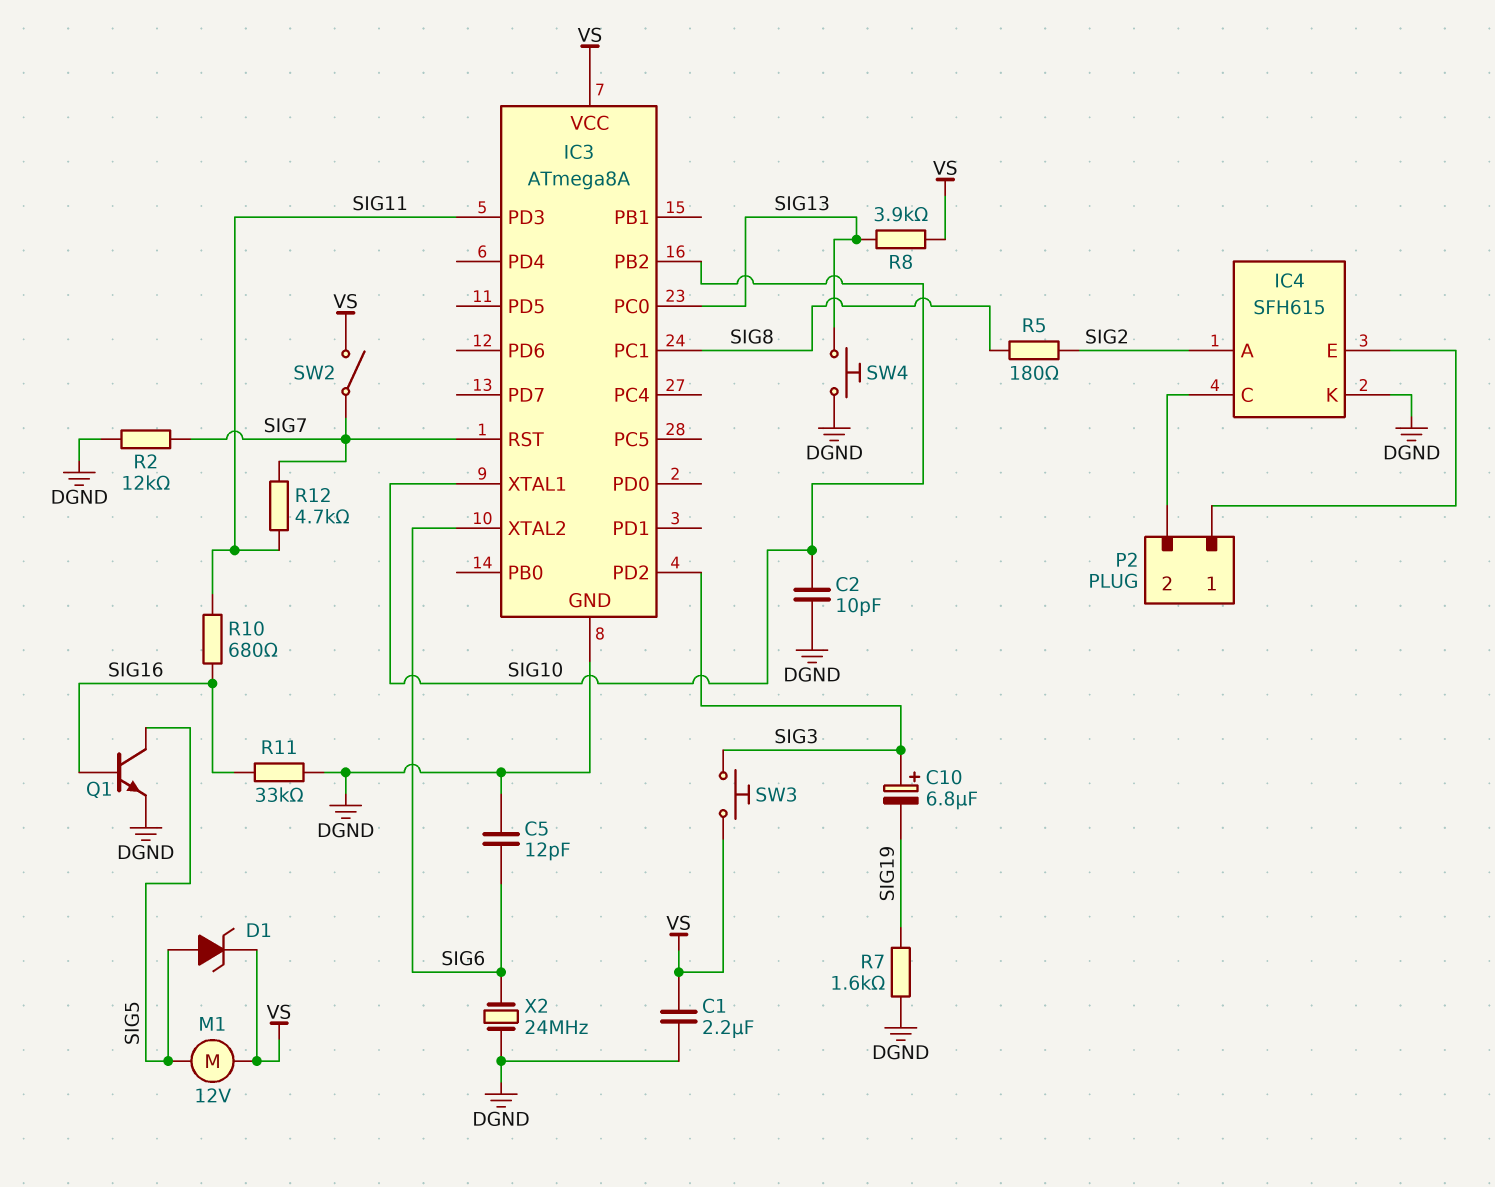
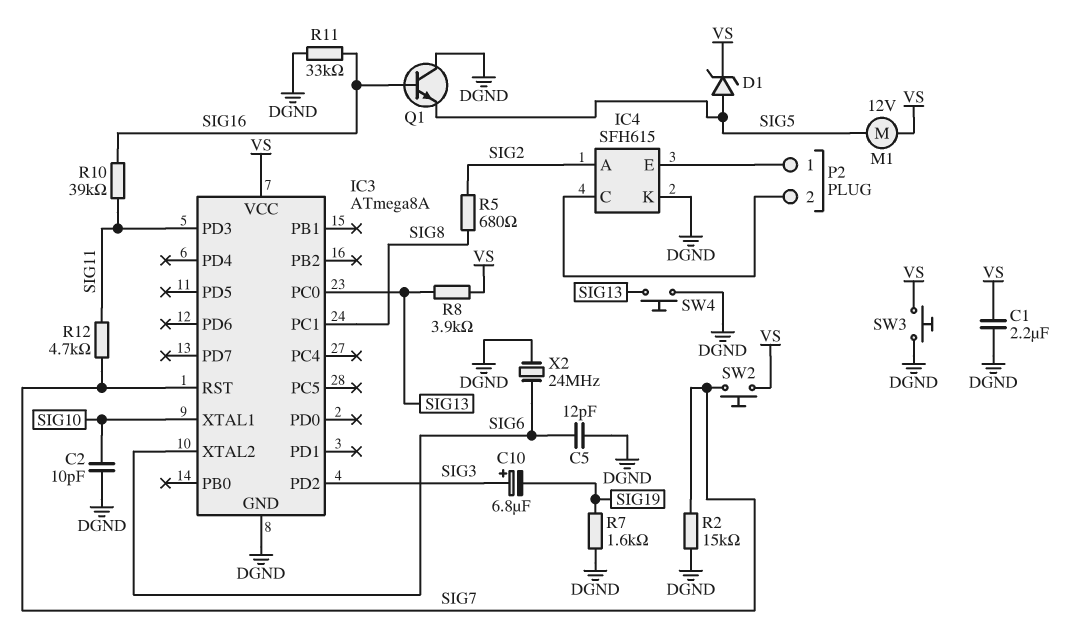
IC3 pin PB2: SIG10 -> none
Q1: NPN (B SIG16, C SIG5, E DGND) -> NPN (B SIG16, C DGND, E SIG5)
R2: 12k (DGND, SIG7) -> 15k (DGND, SIG7)
R5: 180 (SIG2, SIG8) -> 680 (SIG2, SIG8)
R10: 680 (SIG11, SIG16) -> 39k (SIG11, SIG16)
SW2: switch (SIG7, VS) -> button (SIG7, VS)
SW3: button (SIG3, VS) -> button (DGND, VS)

